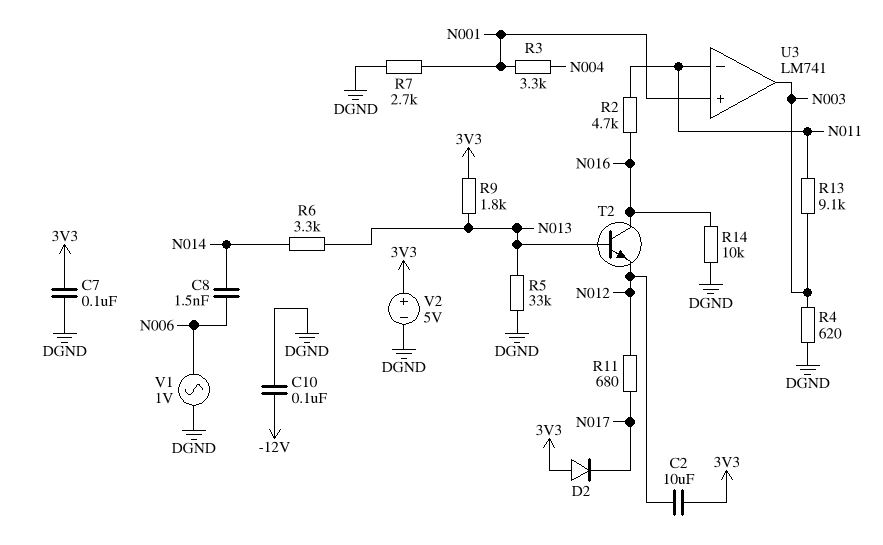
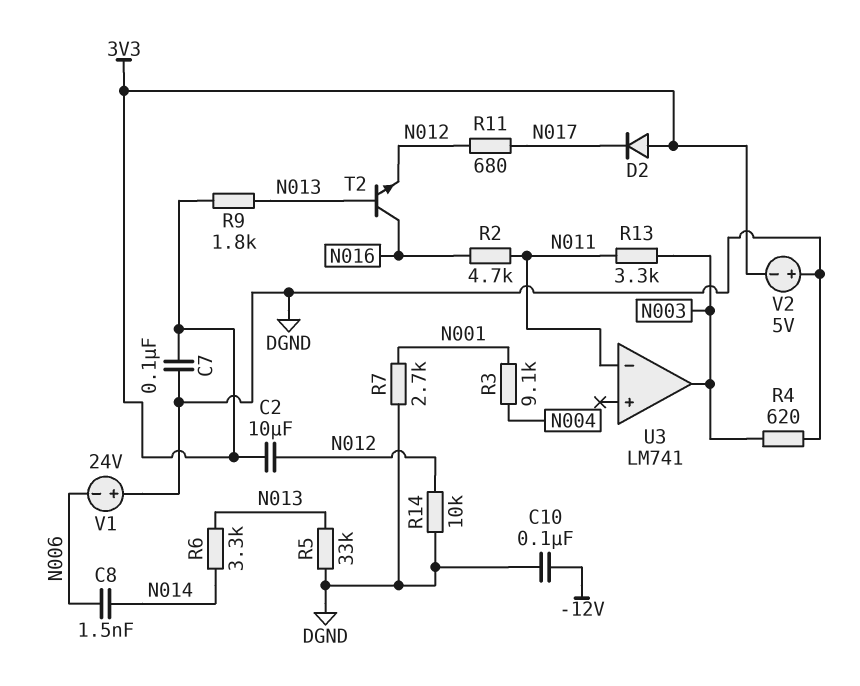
R3: 3.3k (N001, N004) -> 9.1k (N001, N004)
R13: 9.1k (N003, N011) -> 3.3k (N003, N011)
R14: 10k (DGND, N016) -> 10k (DGND, N012)
U3 pin in+: N001 -> none
V1: AC 1V (DGND, N006) -> 24V (plus DGND, minus N006)
V2: 5V (plus 3V3, minus DGND) -> 5V (plus DGND, minus 3V3)

